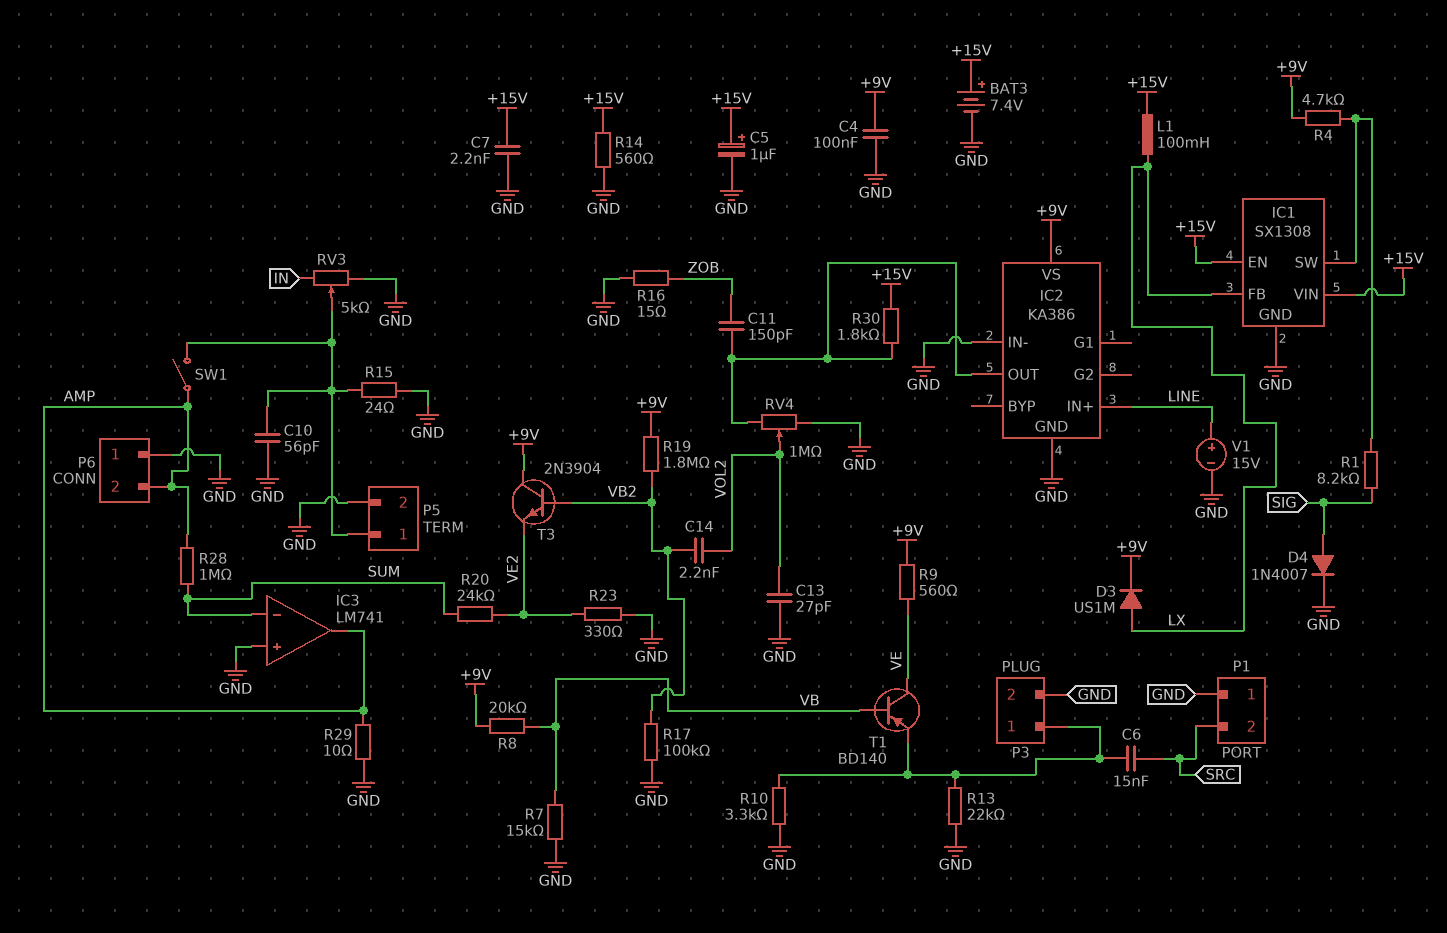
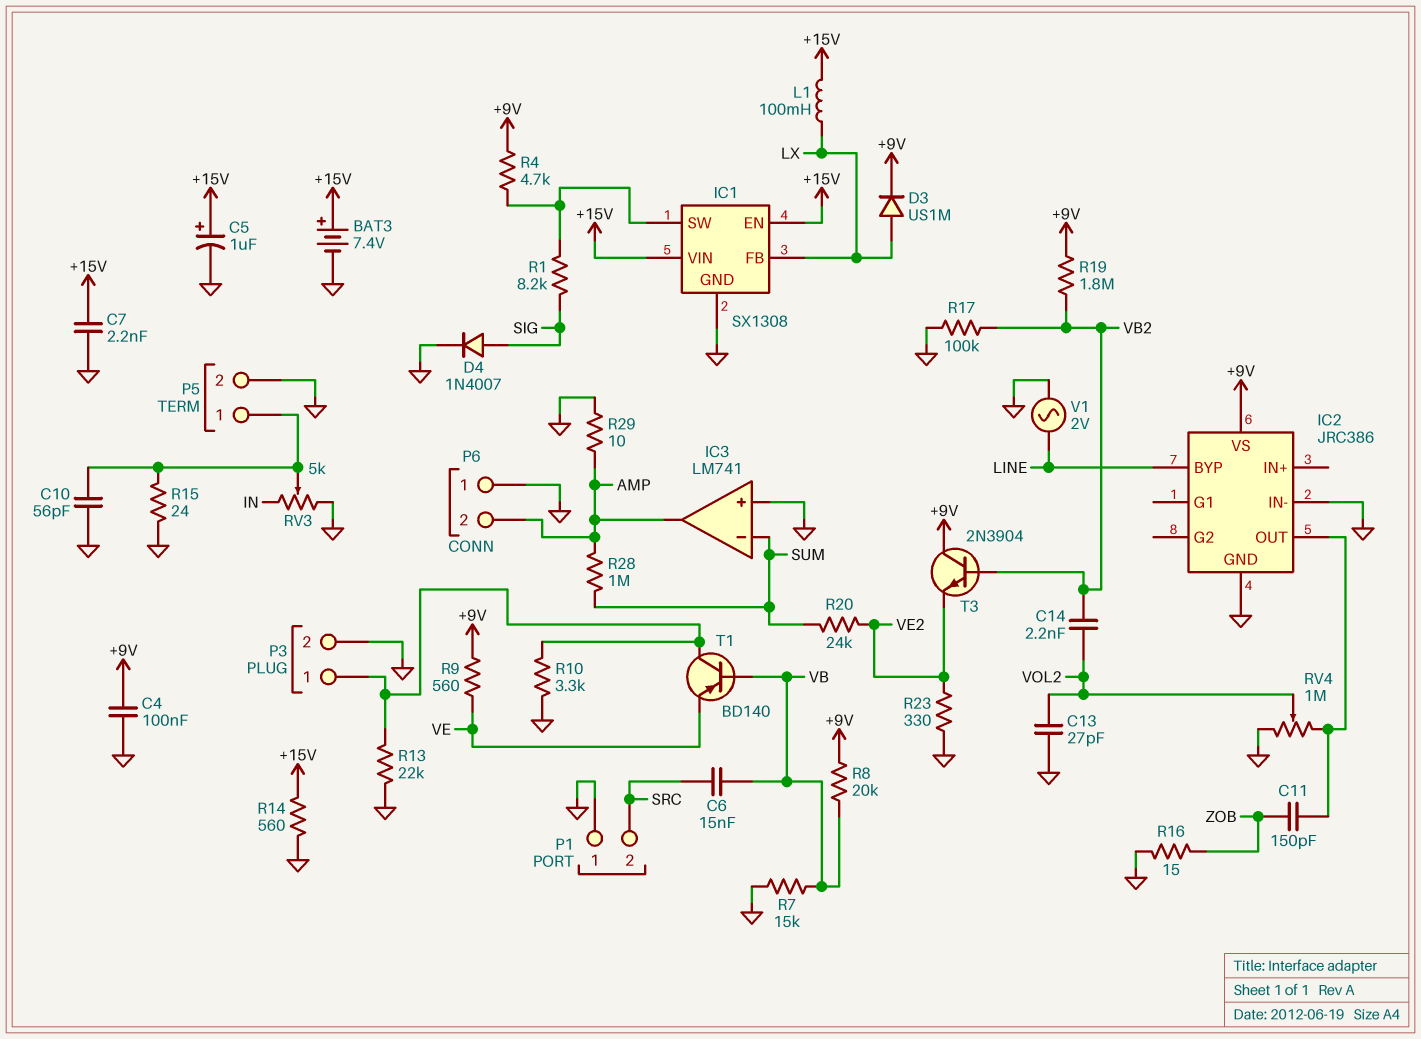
C6: 15nF (P3/1, SRC) -> 15nF (SRC, VB)
IC2: KA386 -> JRC386
IC2 pin BYP: none -> LINE
IC2 pin IN+: LINE -> none
R30: 1.8k (+15V, IC2/OUT) -> none
SW1: switch (AMP, P5/1) -> none
T1: PNP BD140 (B VB, C VE, E P3/1) -> PNP BD140 (B VB, C P3/1, E VE)
V1: 15V (plus LINE, minus GND) -> AC 2V (GND, LINE)

